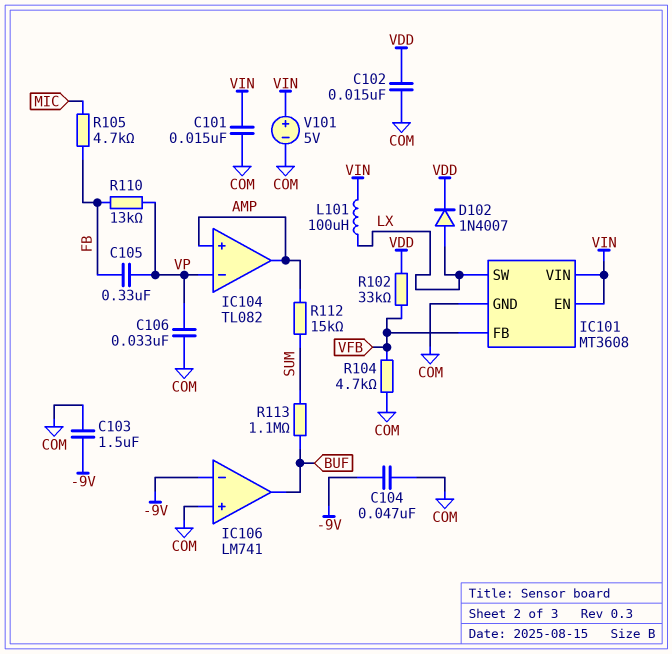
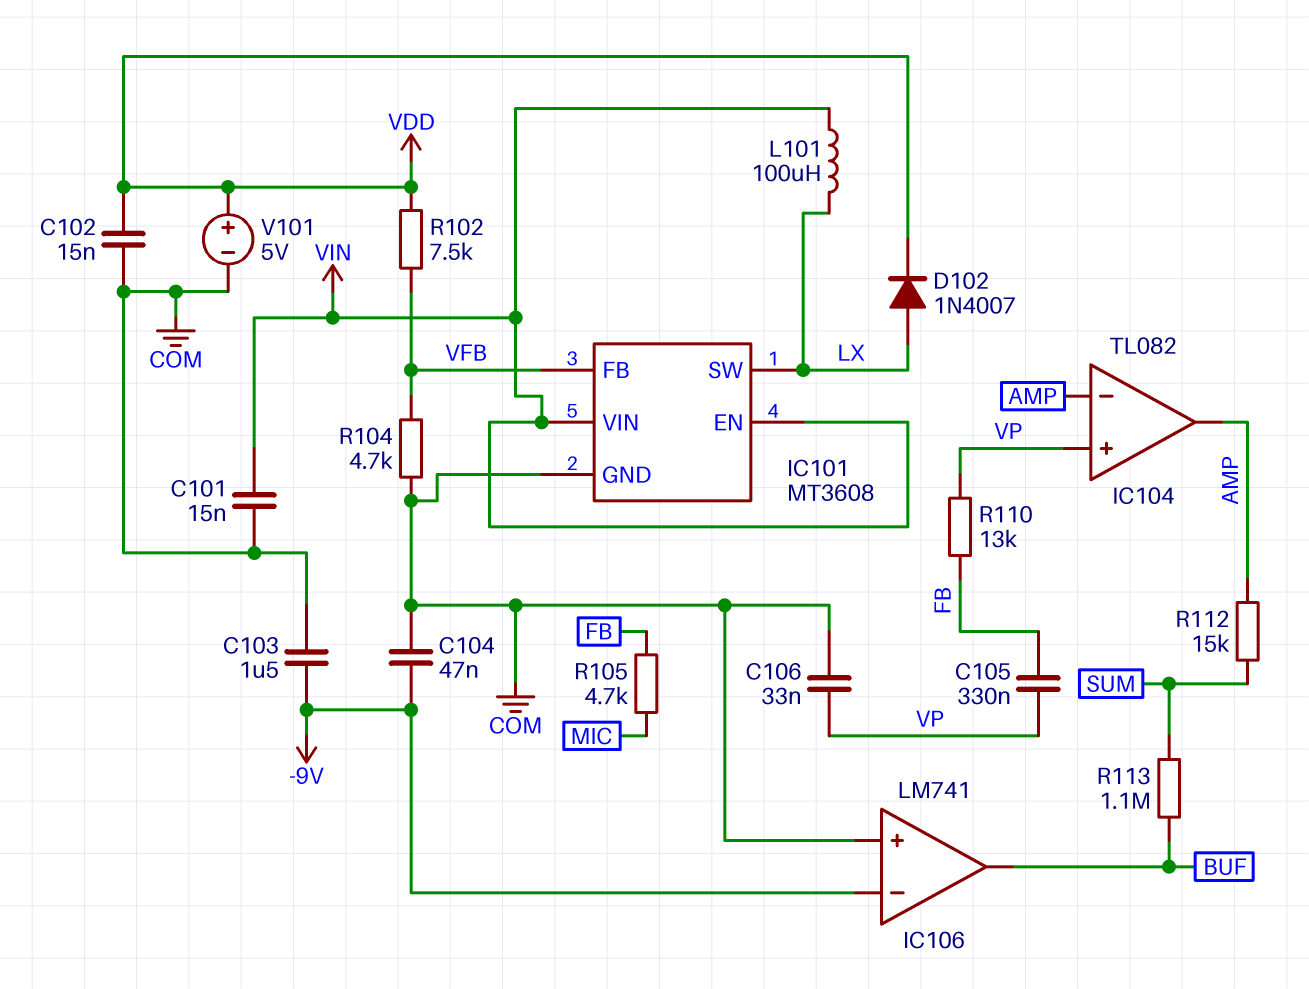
IC104 pin in+: AMP -> VP
IC104 pin in-: VP -> AMP
R102: 33k (VDD, VFB) -> 7.5k (VDD, VFB)
V101: 5V (plus VIN, minus COM) -> 5V (plus VDD, minus COM)

